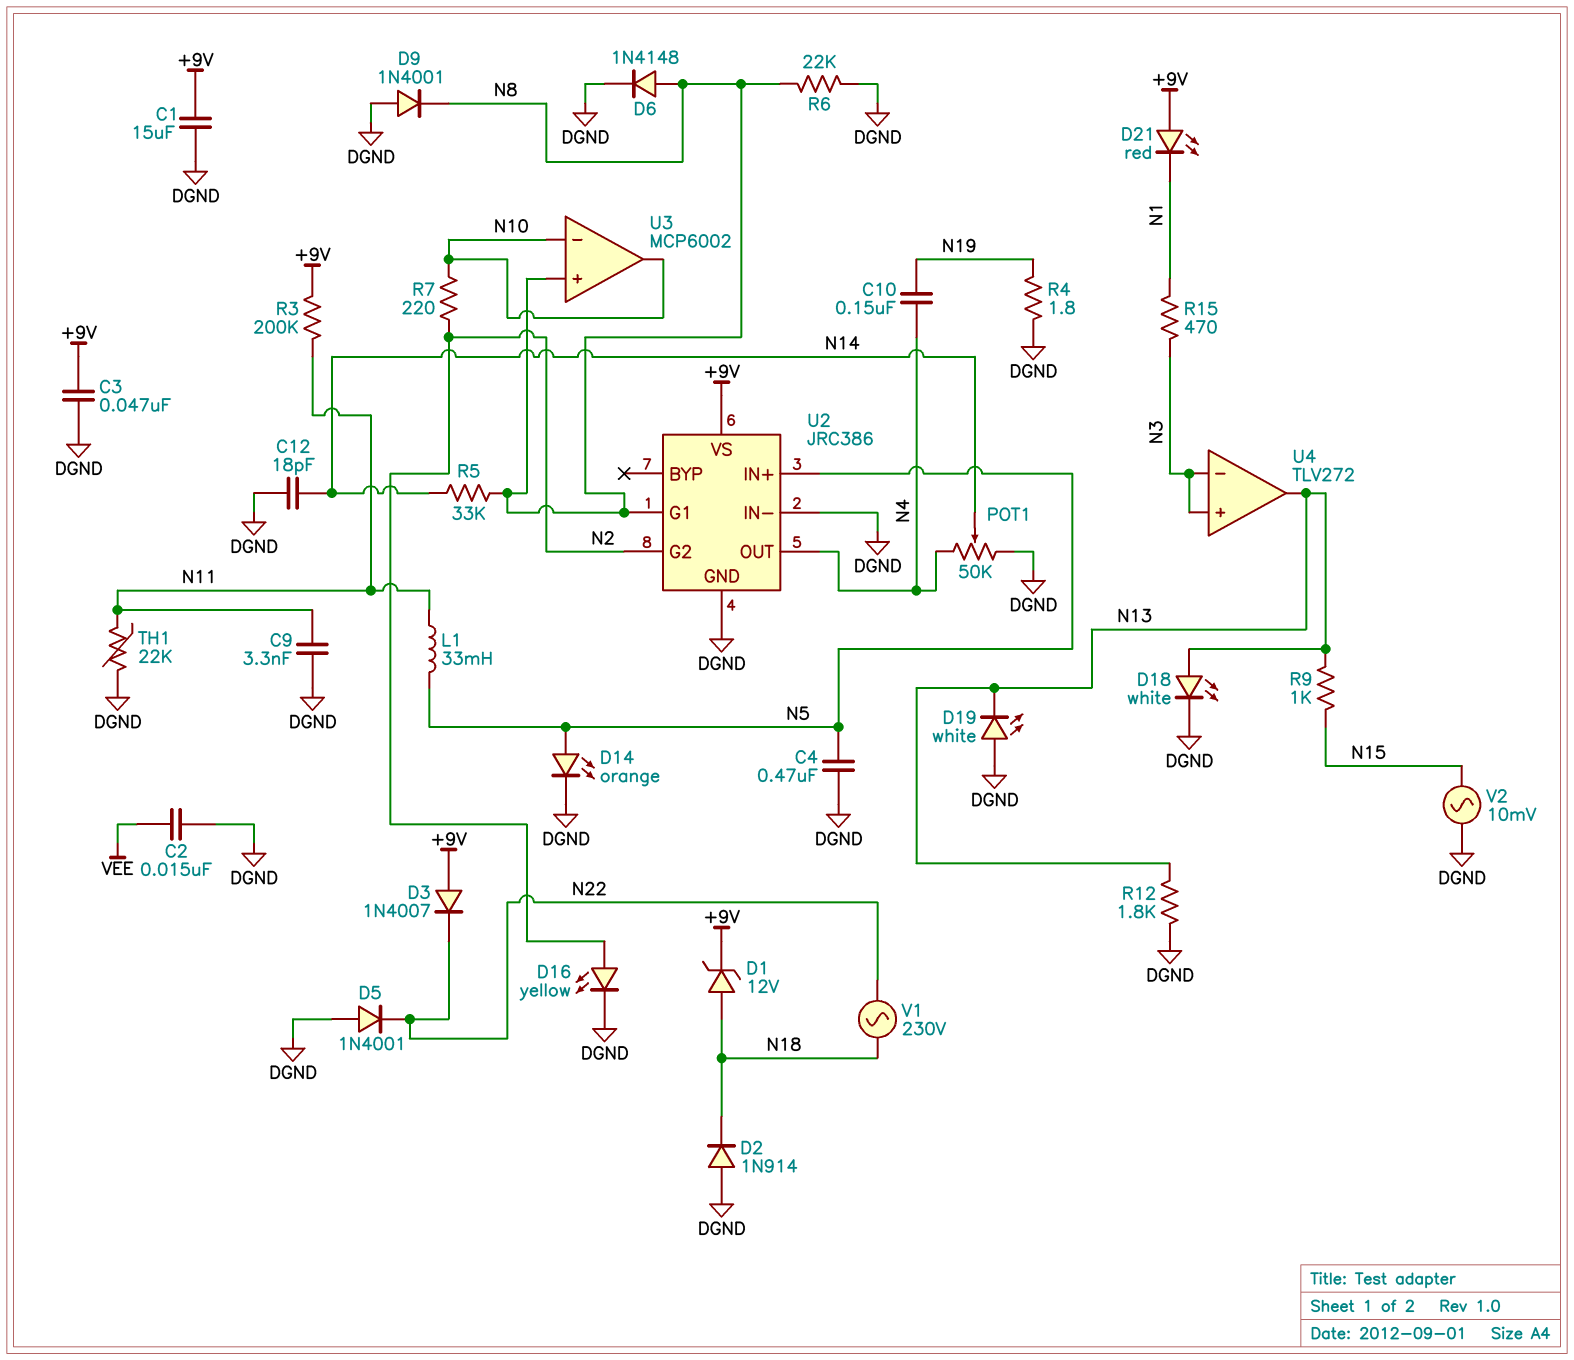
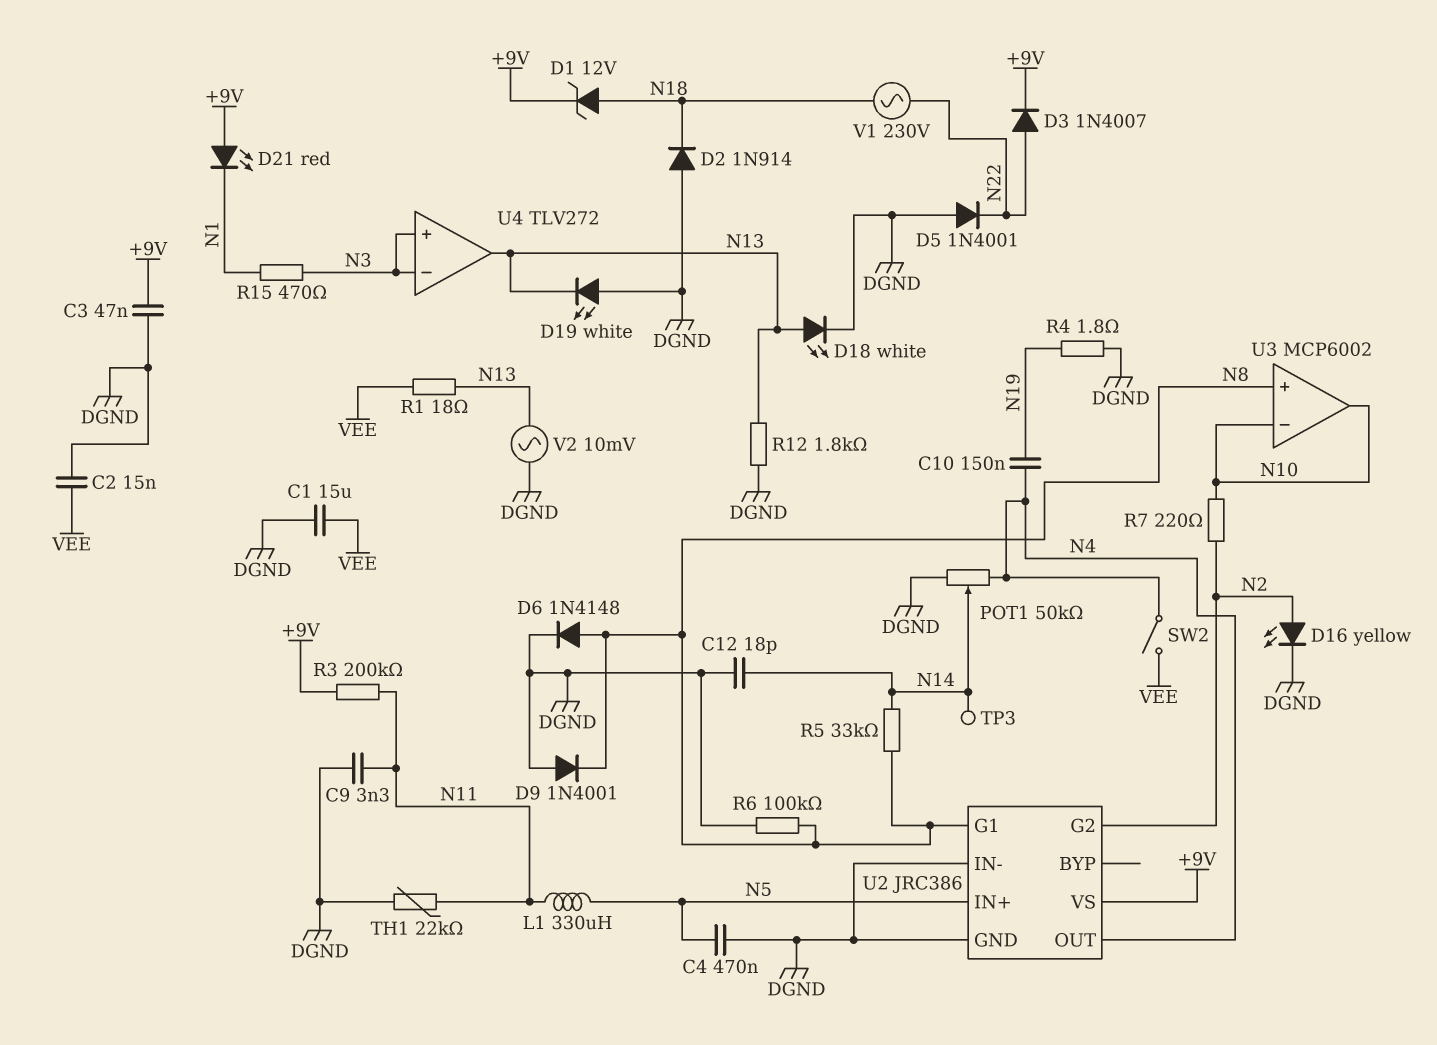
C1: 15uF (+9V, DGND) -> 15uF (DGND, VEE)
D3: diode 1N4007 (A +9V, K N22) -> diode 1N4007 (A N22, K +9V)
D14: LED orange (A N5, K DGND) -> none
L1: 33mH (N5, N11) -> 330uH (N5, N11)
R1: none -> 18 (N13, VEE)
R6: 22k (DGND, N8) -> 100k (DGND, N8)
R9: 1k (N13, N15) -> none
SW2: none -> switch (N4, VEE)
TP3: none -> test point (N14)
V2: AC 10mV (DGND, N15) -> AC 10mV (DGND, N13)

